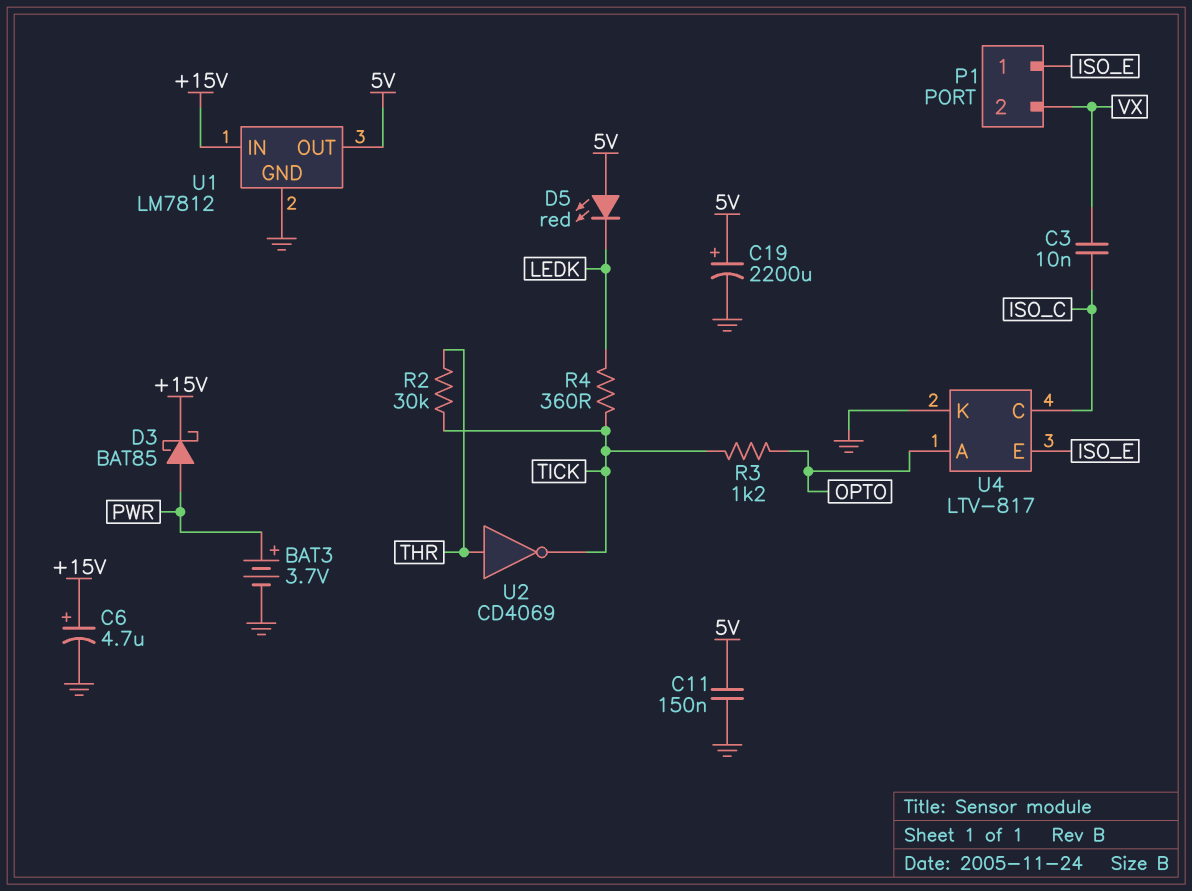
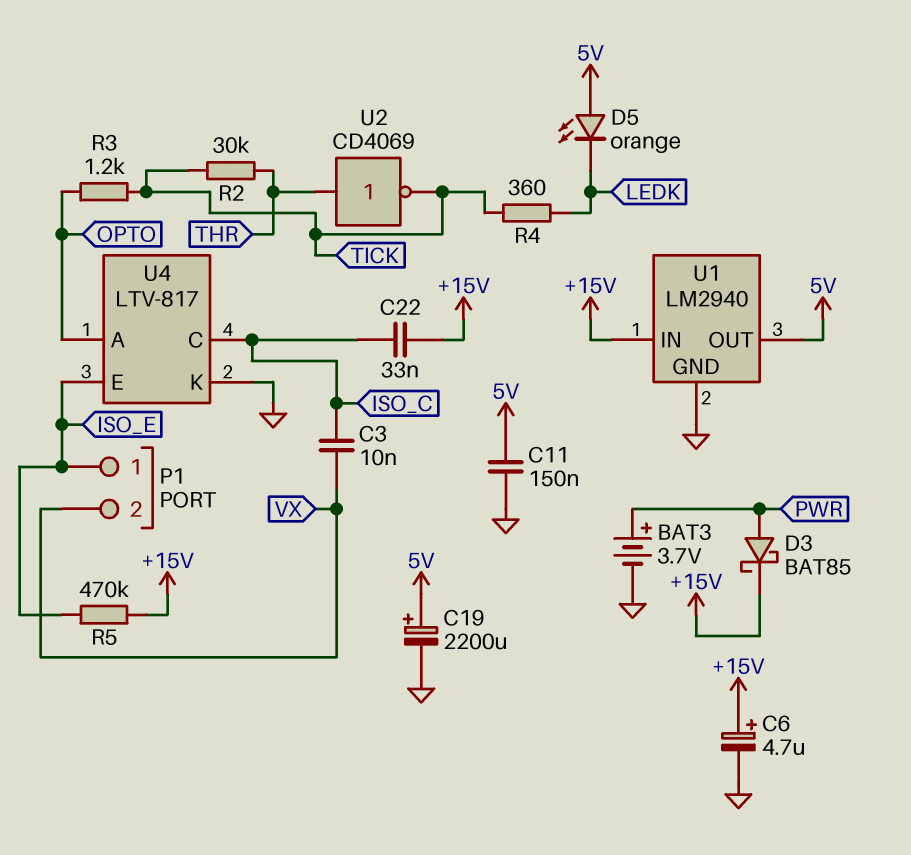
C22: none -> 33nF (+15V, ISO_C)
D5: LED red (A 5V, K LEDK) -> LED orange (A 5V, K LEDK)
R5: none -> 470k (+15V, ISO_E)
U1: LM7812 -> LM2940

